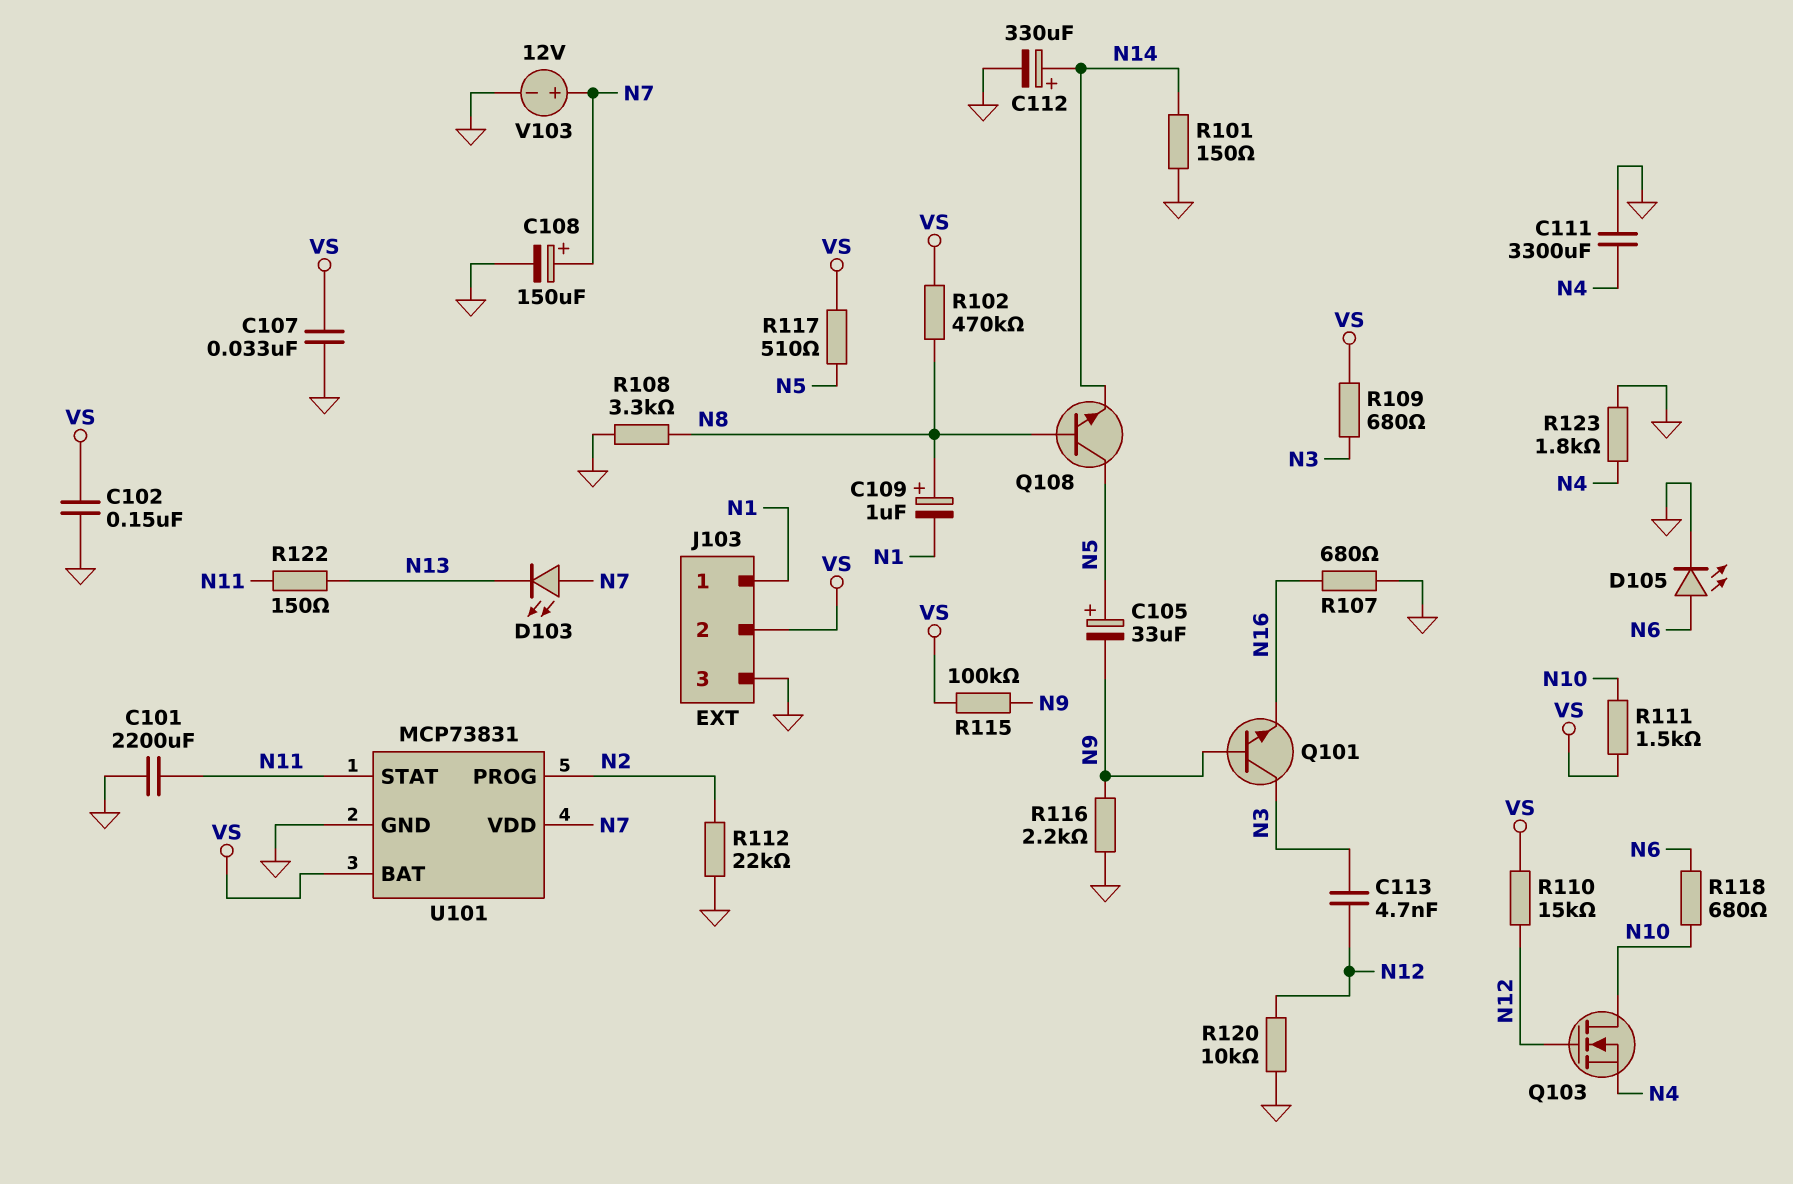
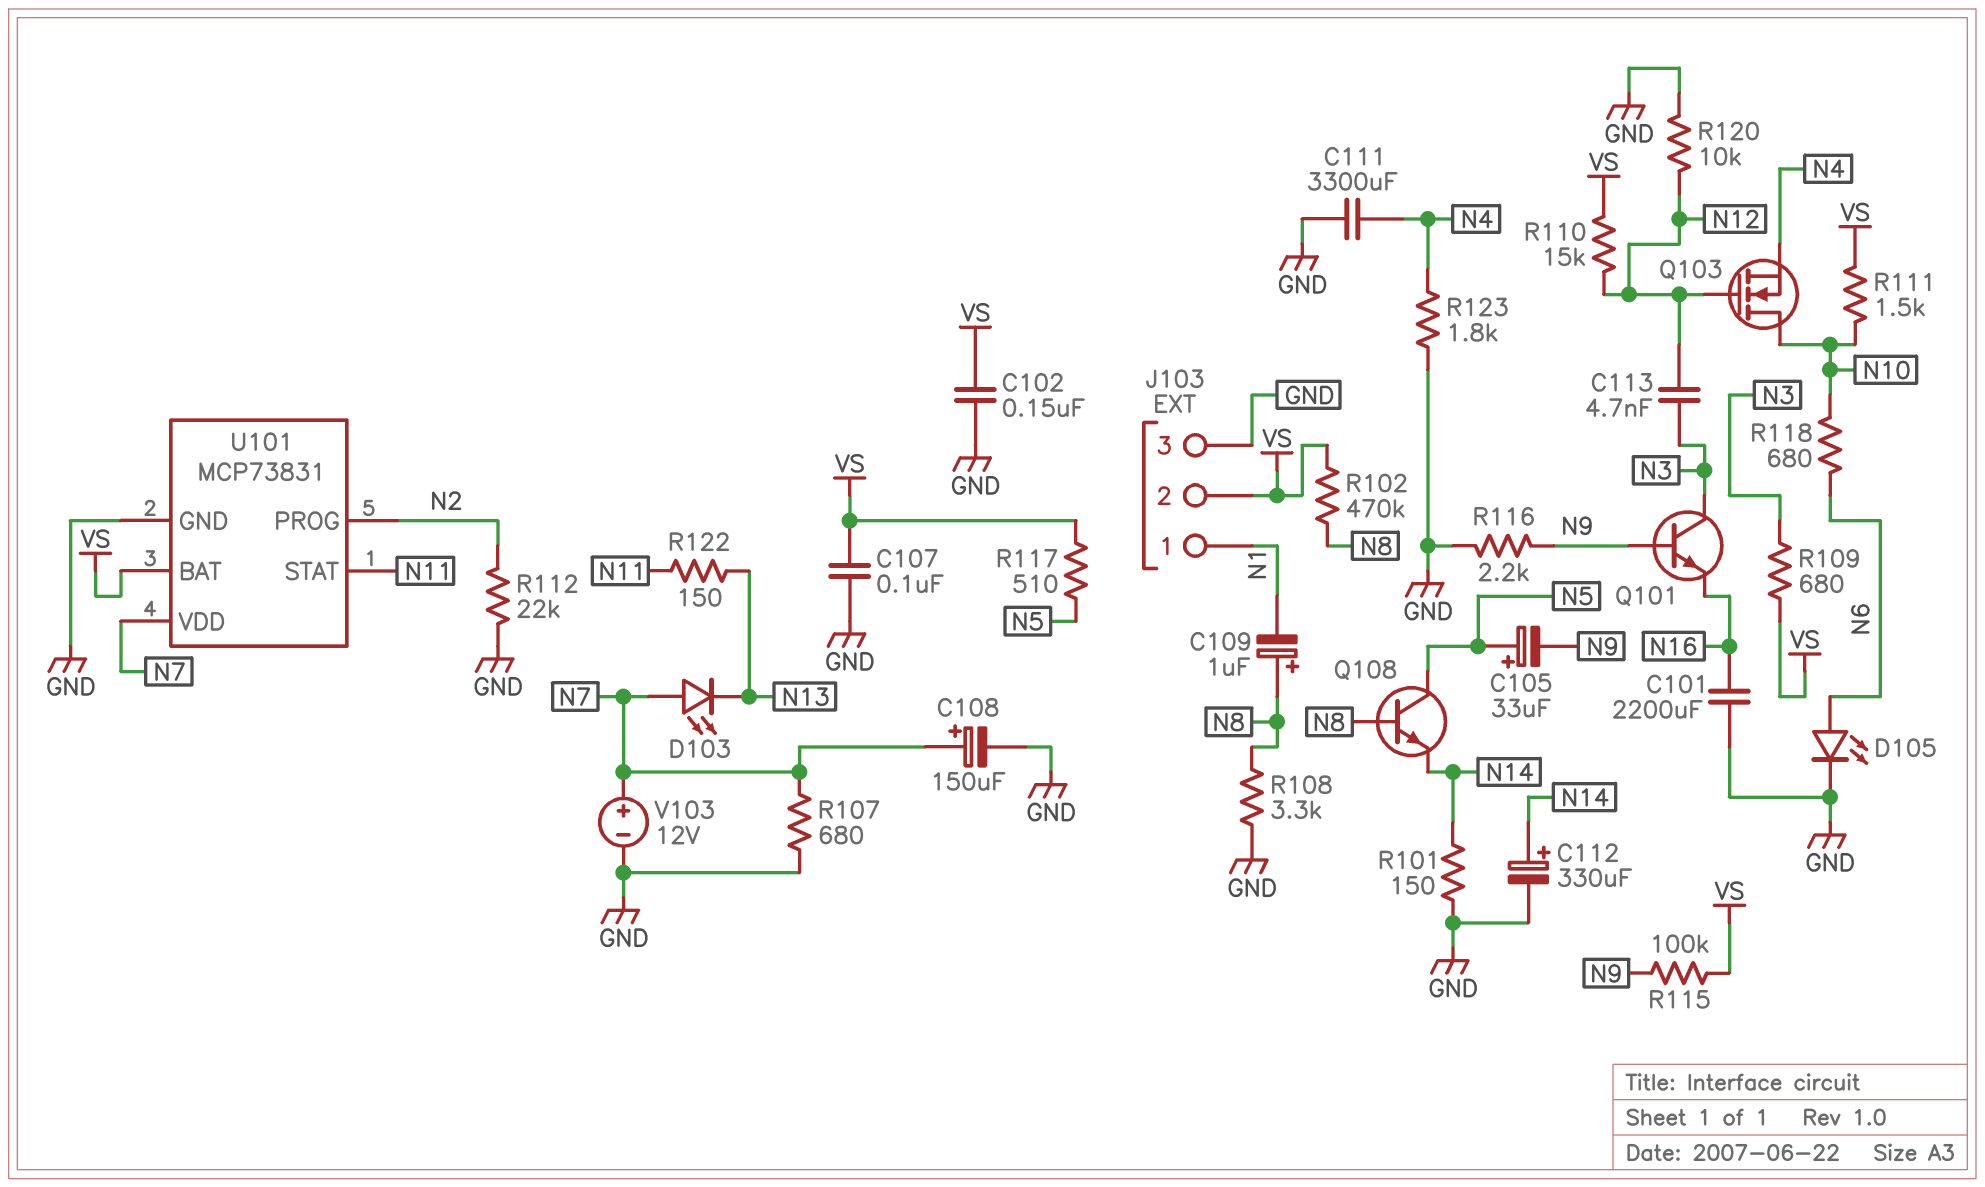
C101: 2200uF (GND, N11) -> 2200uF (GND, N16)
C107: 33nF (GND, VS) -> 100nF (GND, VS)
R107: 680 (GND, N16) -> 680 (GND, N7)

